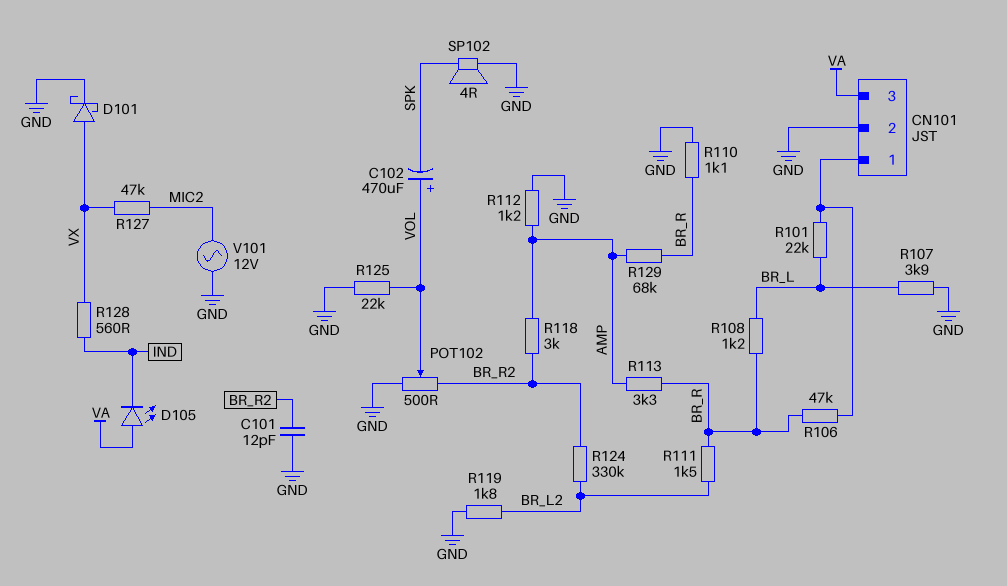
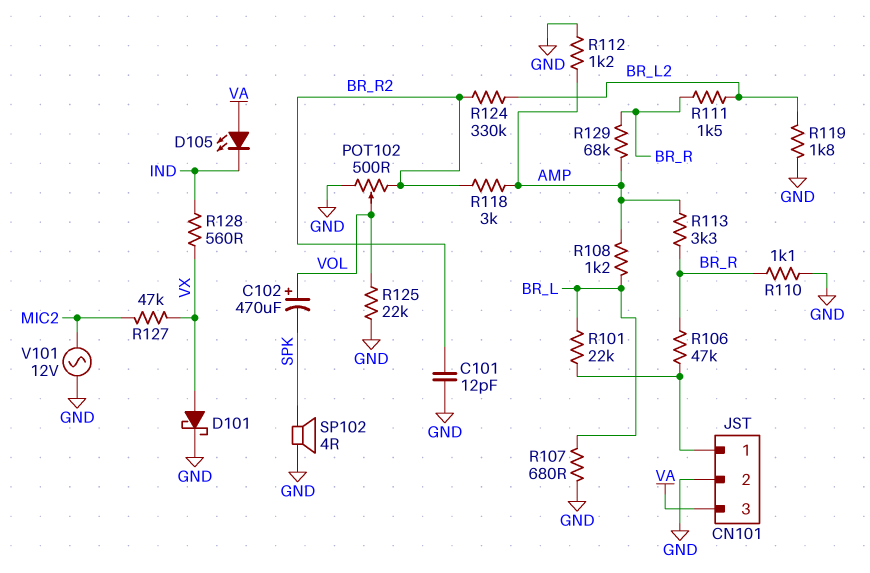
R107: 3.9k (BR_L, GND) -> 680 (BR_L, GND)
R108: 1.2k (BR_L, BR_R) -> 1.2k (AMP, BR_L)

